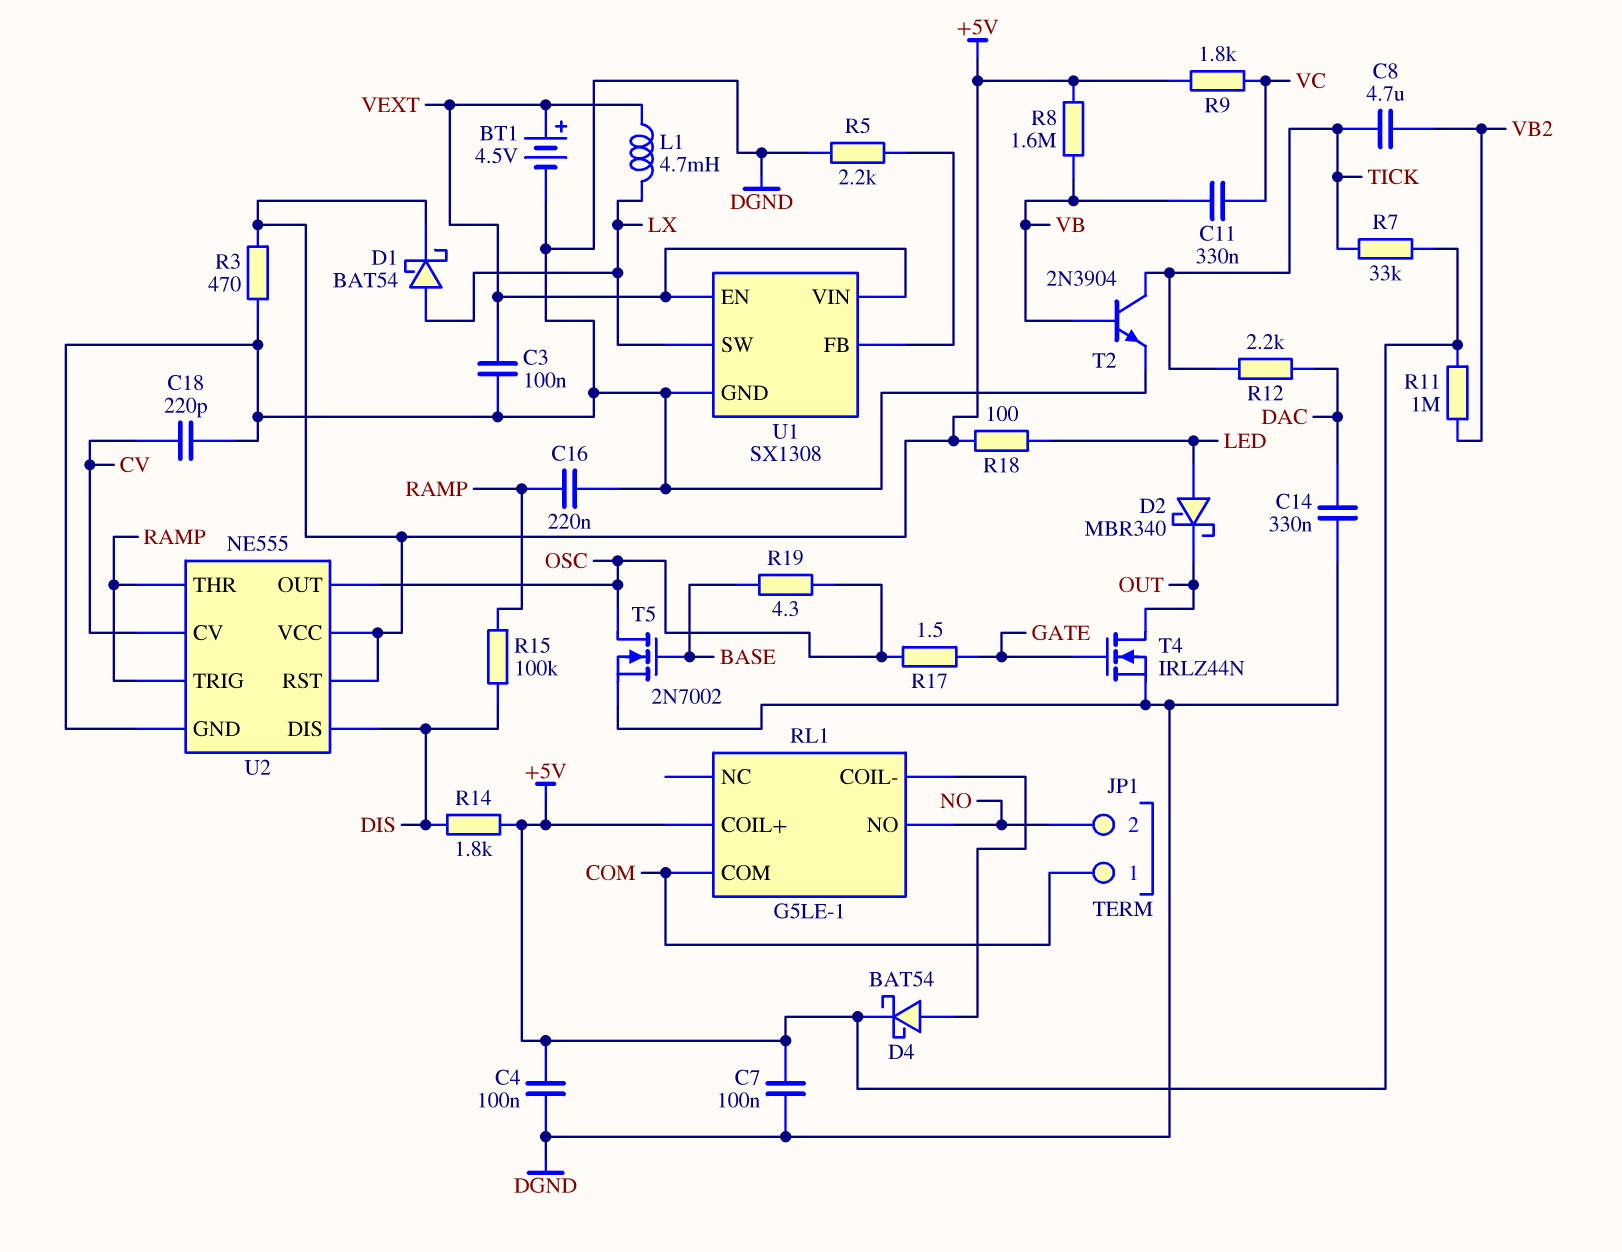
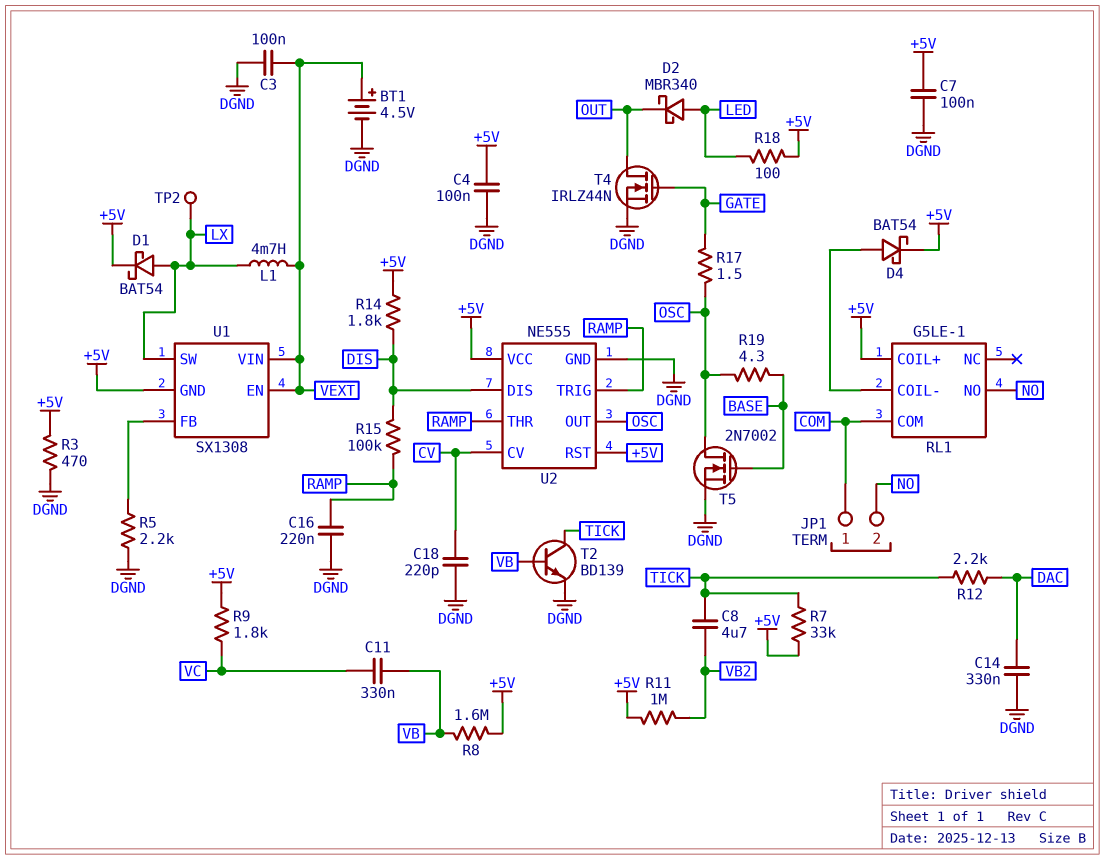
T2: NPN 2N3904 (B VB, C TICK, E DGND) -> NPN BD139 (B VB, C TICK, E DGND)
TP2: none -> test point (LX)
U1 pin GND: DGND -> +5V

